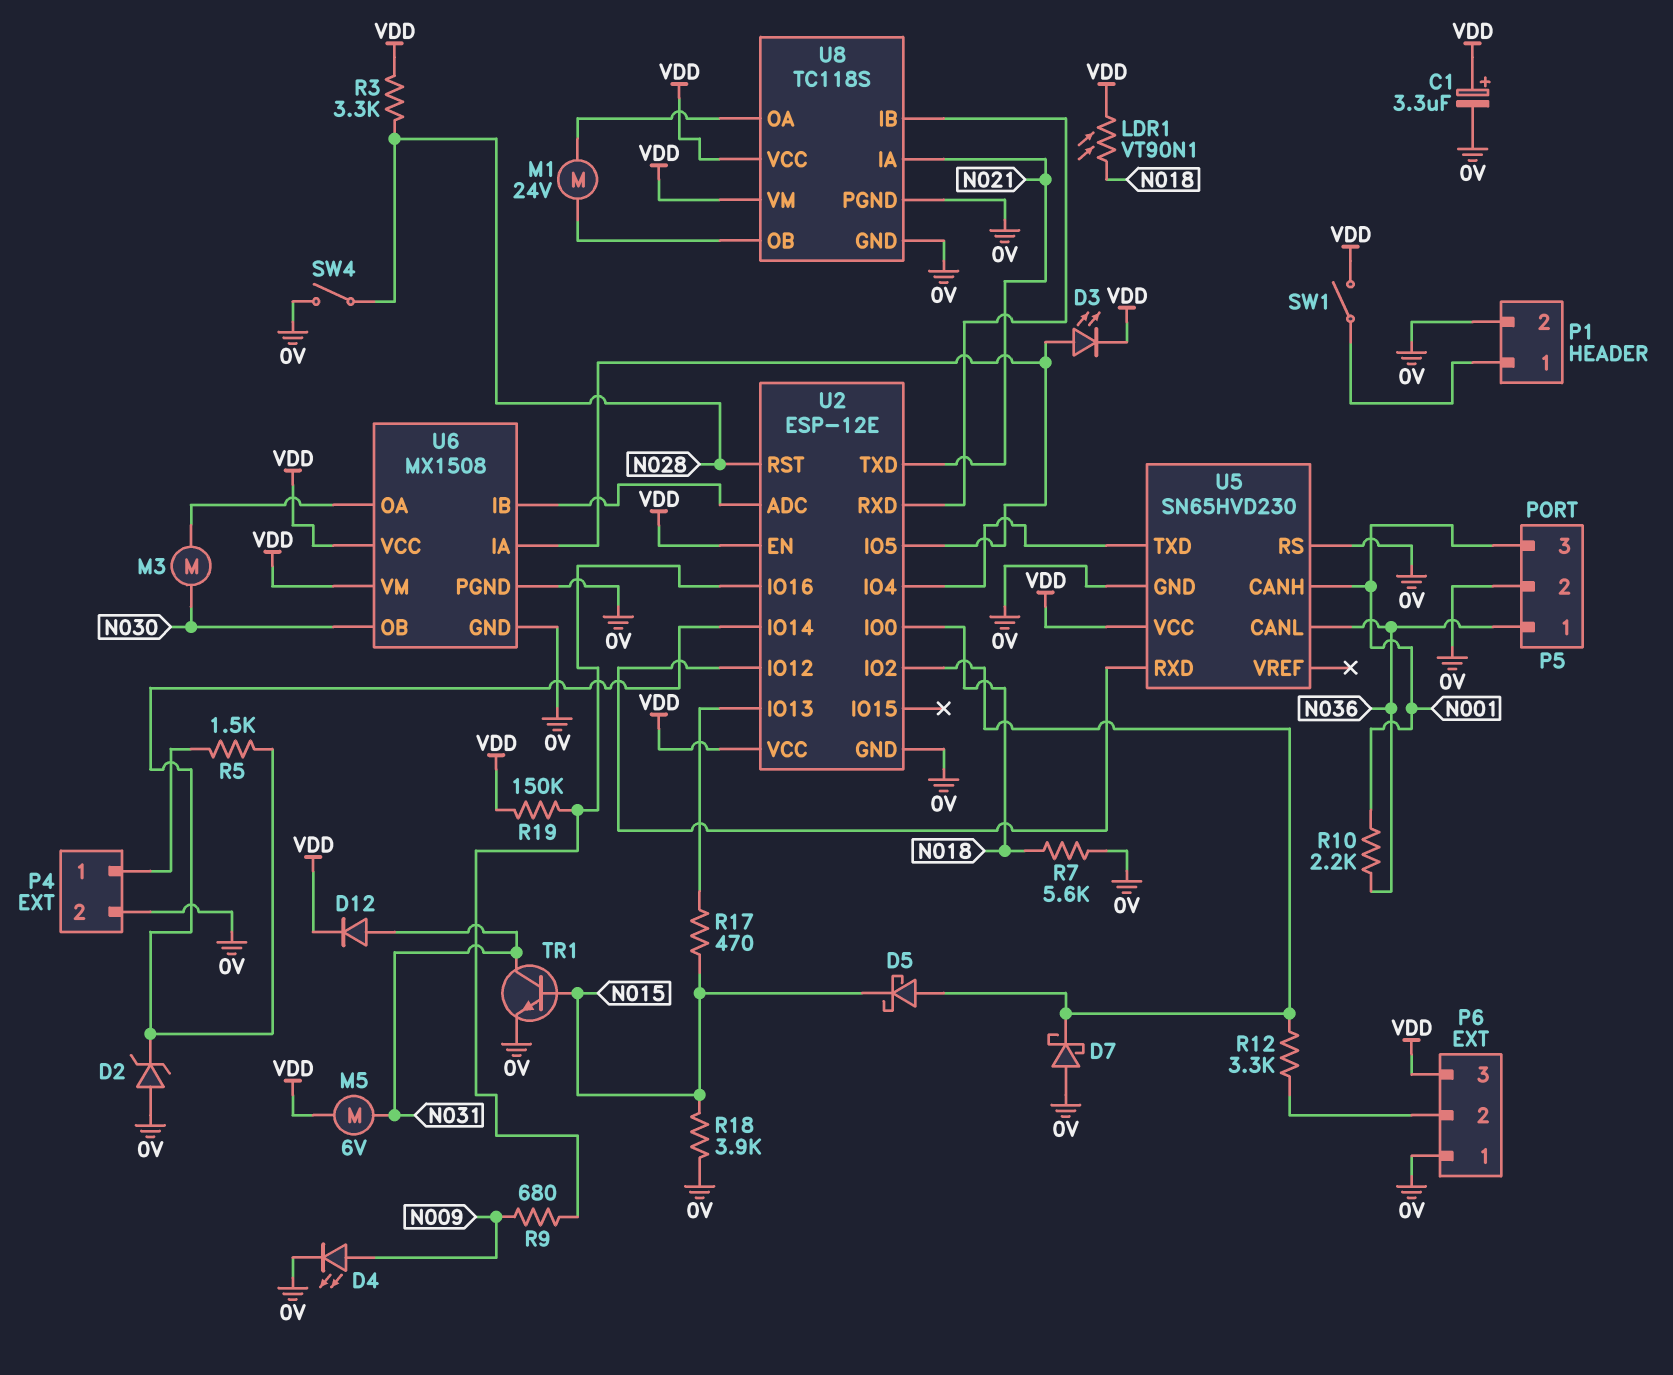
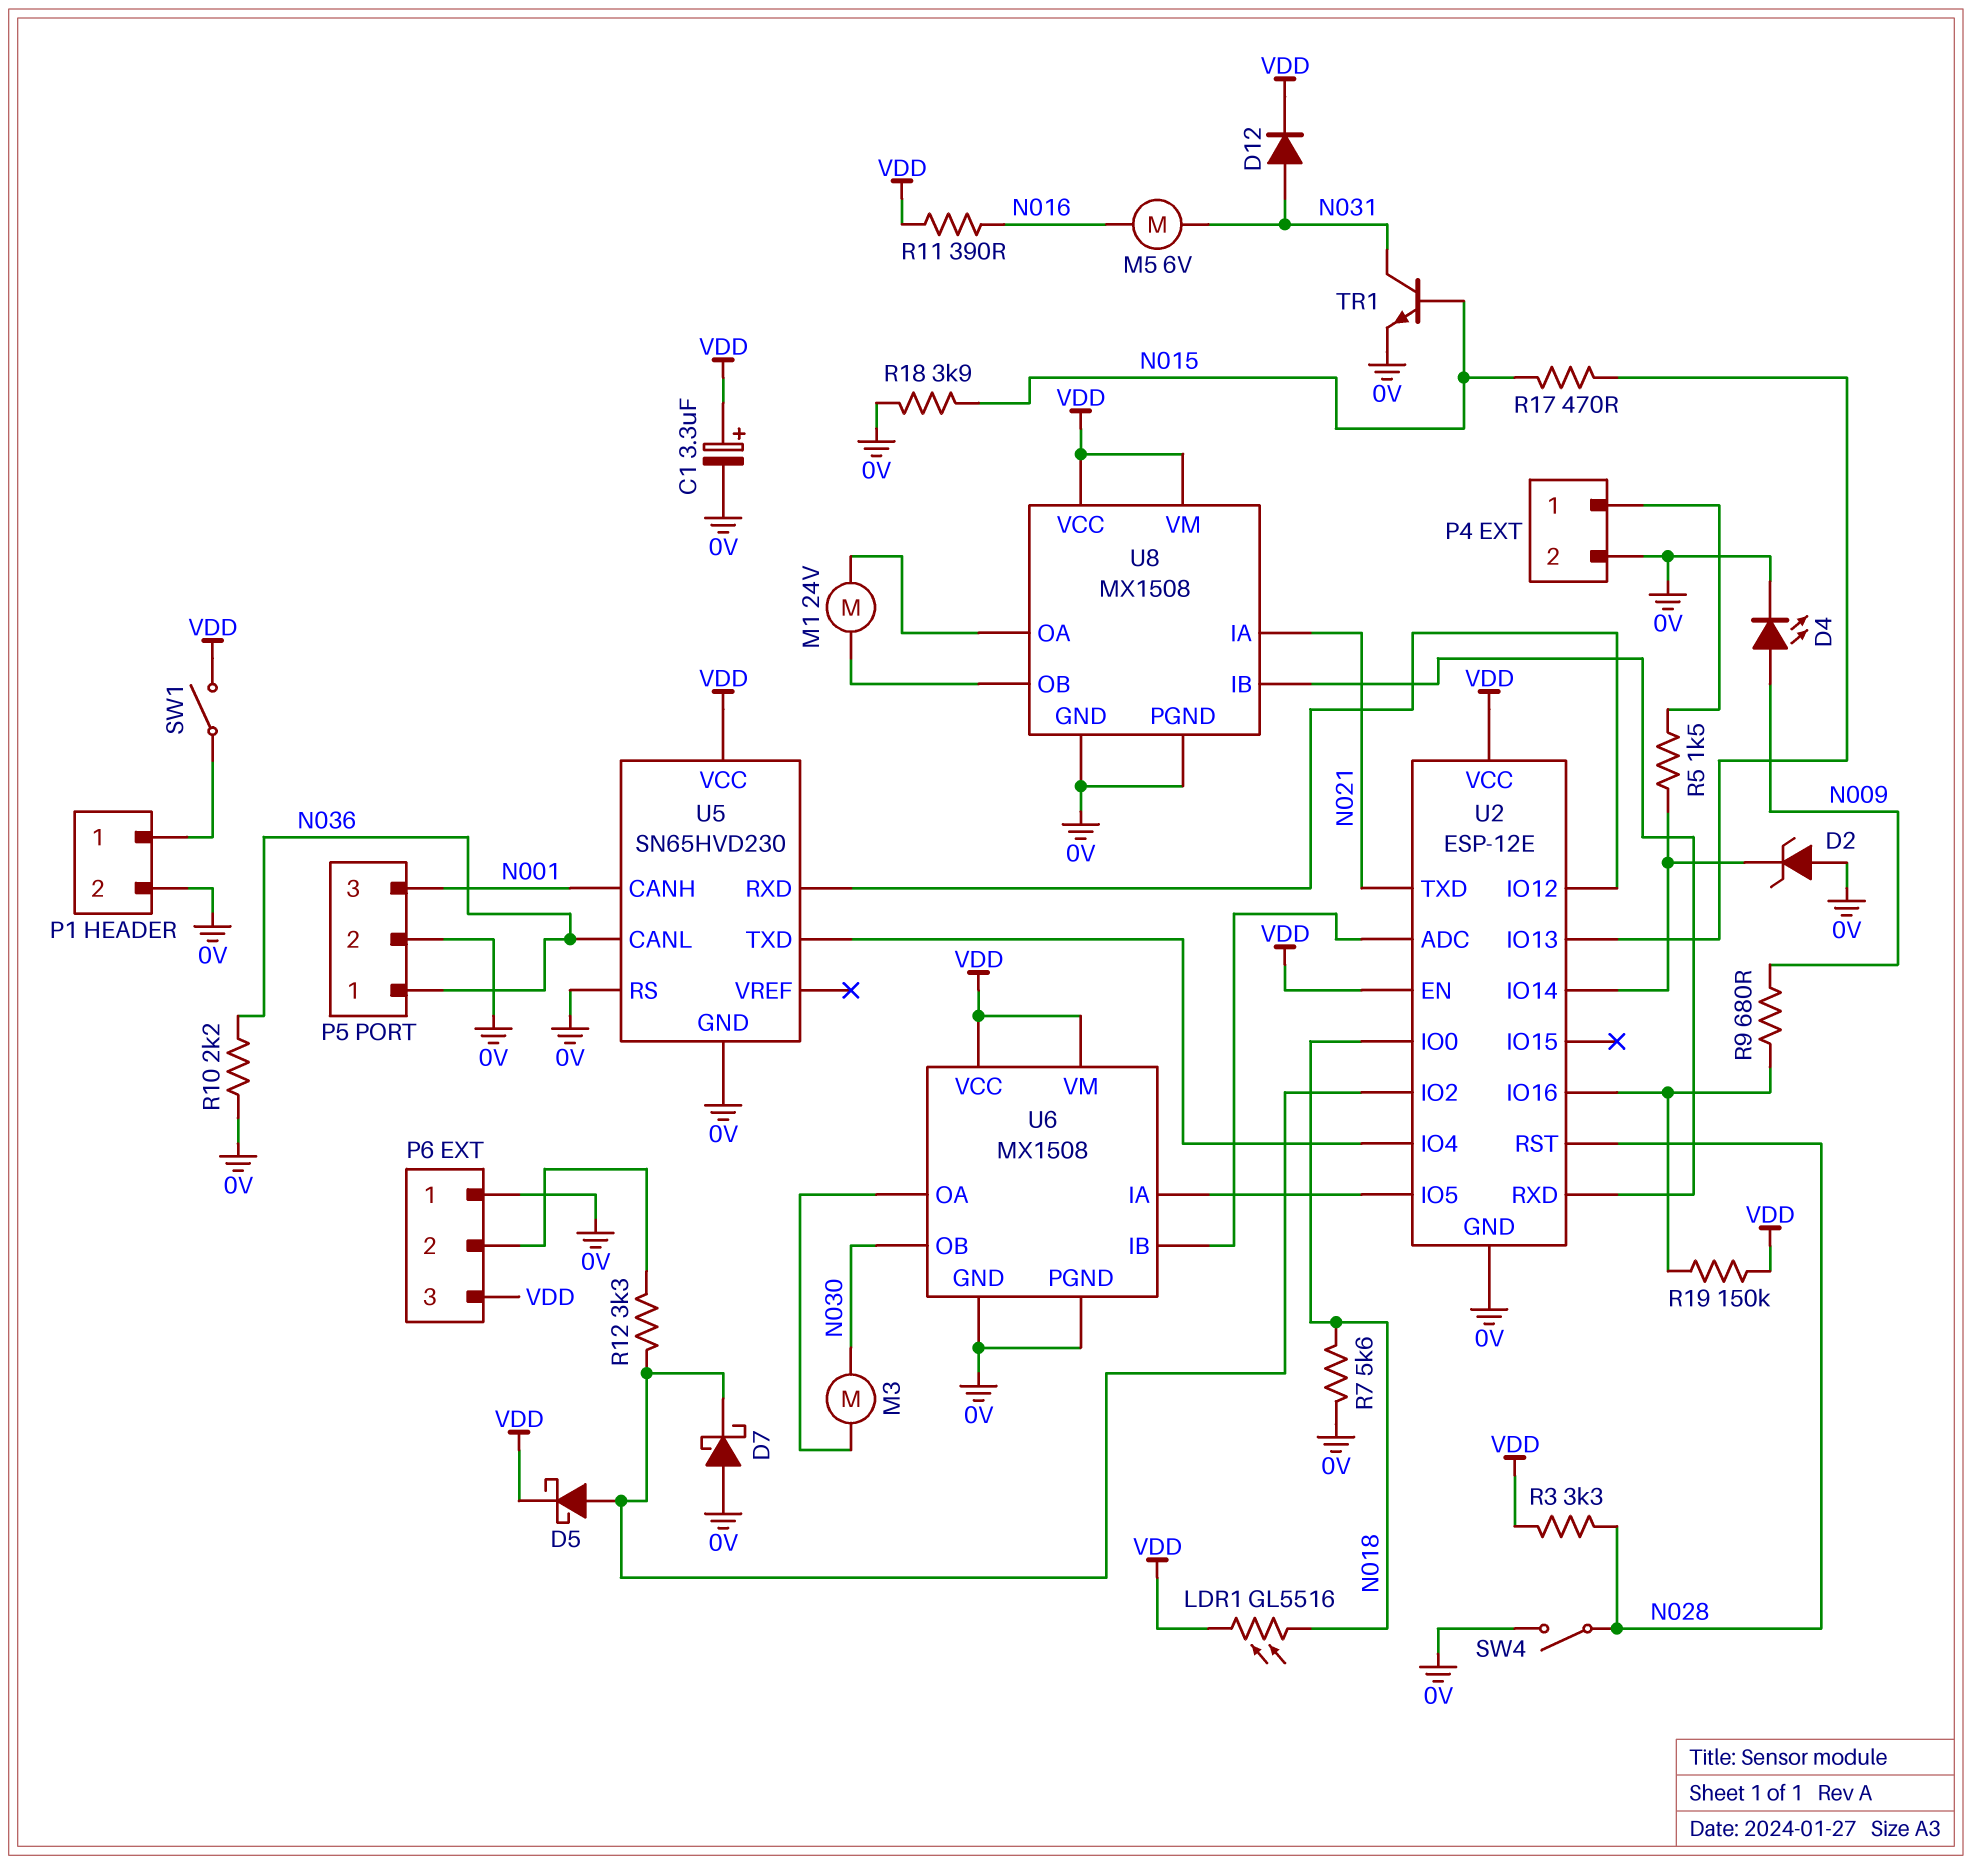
D3: LED (A U2/IO5, K VDD) -> none
D5: schottky (A U2/IO2, K N015) -> schottky (A U2/IO2, K VDD)
LDR1: VT90N1 (N018, VDD) -> GL5516 (N018, VDD)
M5: motor 6V (N031, VDD) -> motor 6V (N016, N031)
R10: 2.2k (N001, N036) -> 2.2k (0V, N036)
R11: none -> 390 (N016, VDD)
U8: TC118S -> MX1508

